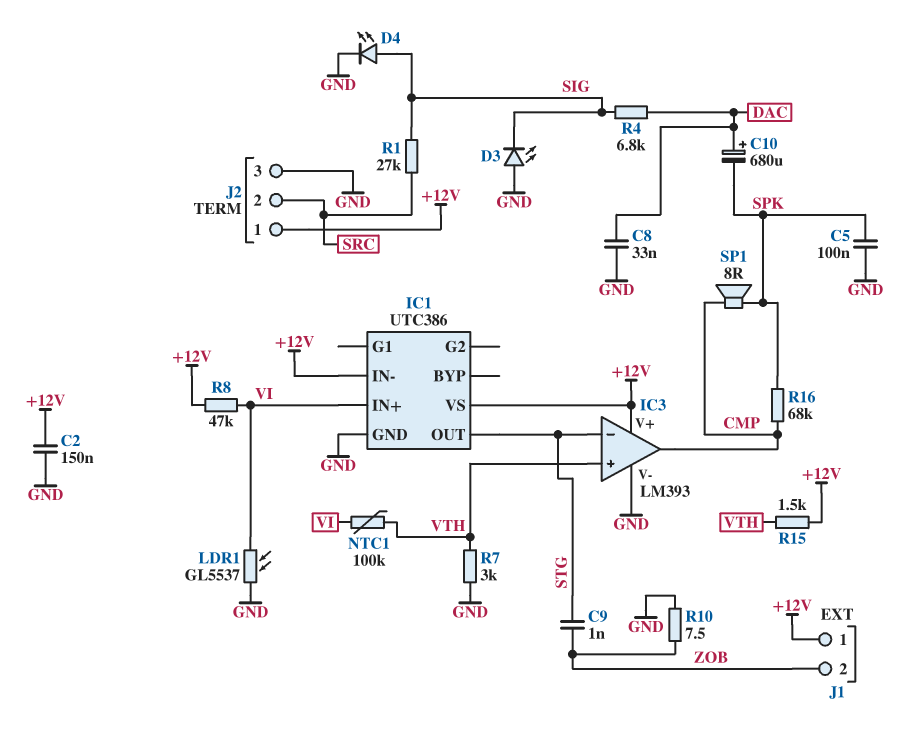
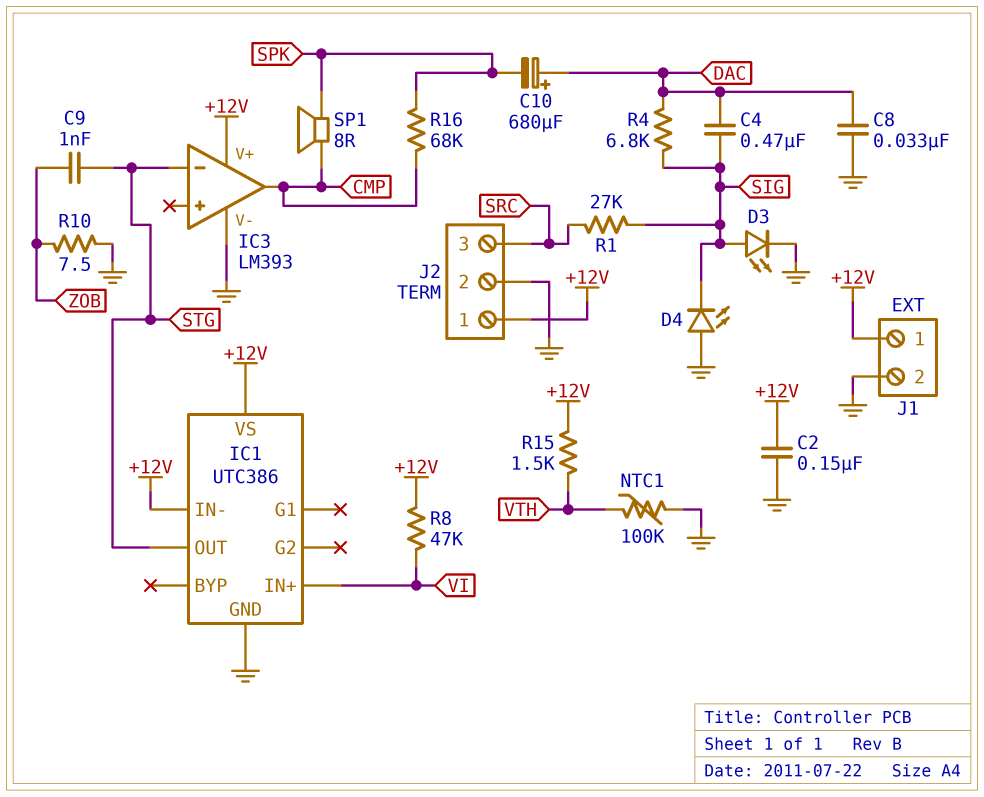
C4: none -> 470nF (DAC, SIG)
C5: 100nF (GND, SPK) -> none
D3: LED (A GND, K SIG) -> LED (A SIG, K GND)
D4: LED (A SIG, K GND) -> LED (A GND, K SIG)
IC3 pin in+: VTH -> none
J1 pin 2: ZOB -> GND
J2 pin 2: SRC -> GND
J2 pin 3: GND -> SRC
LDR1: GL5537 (GND, VI) -> none
NTC1: 100k (VI, VTH) -> 100k (GND, VTH)
R7: 3k (GND, VTH) -> none

